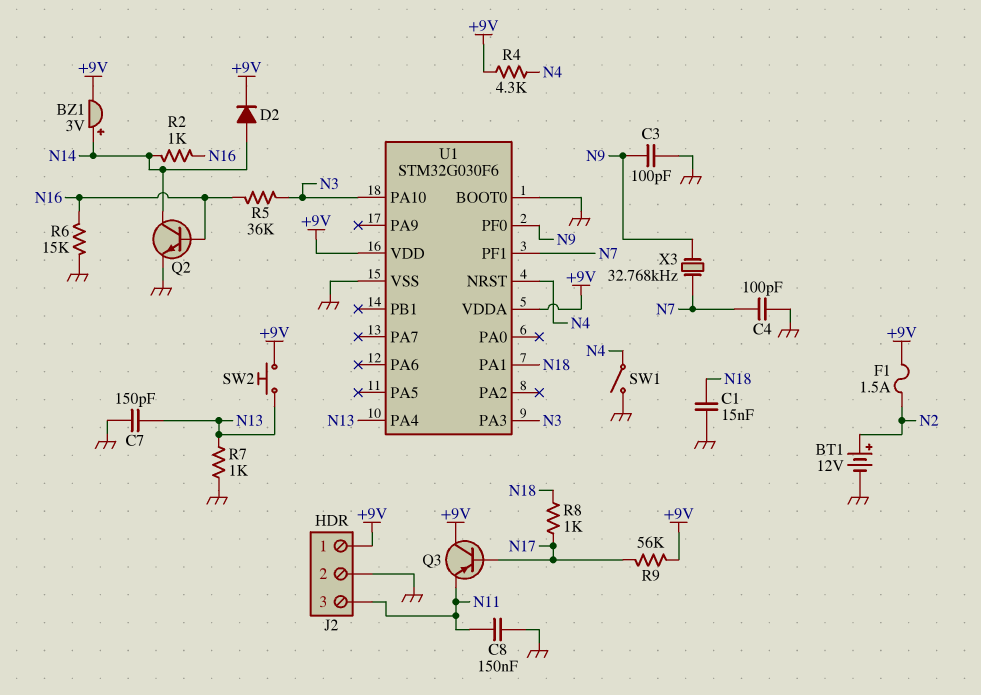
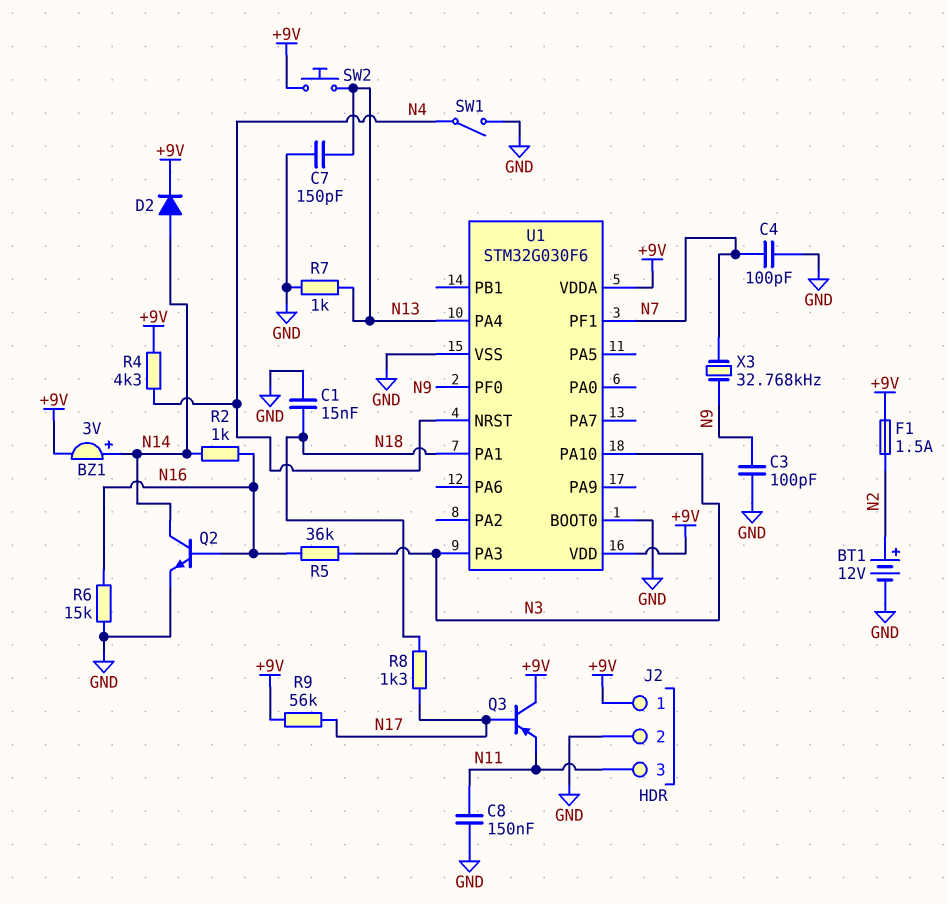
R8: 1k (N17, N18) -> 1.3k (N17, N18)

